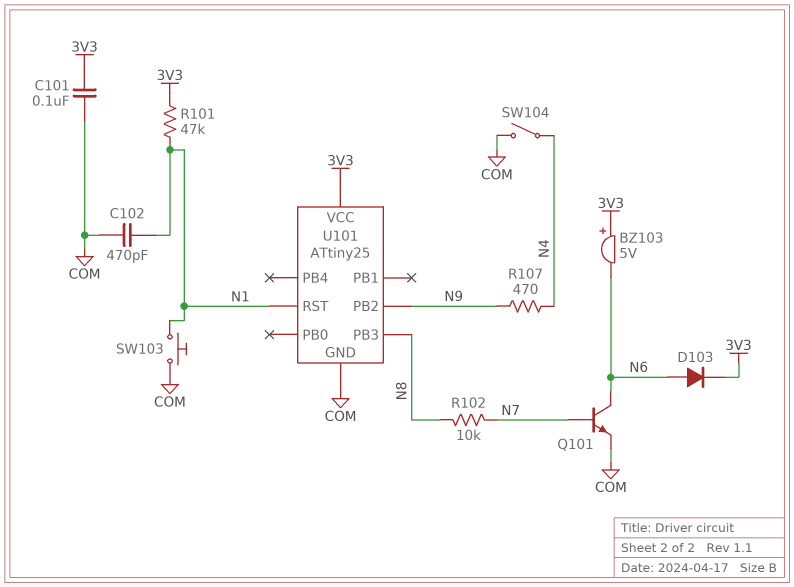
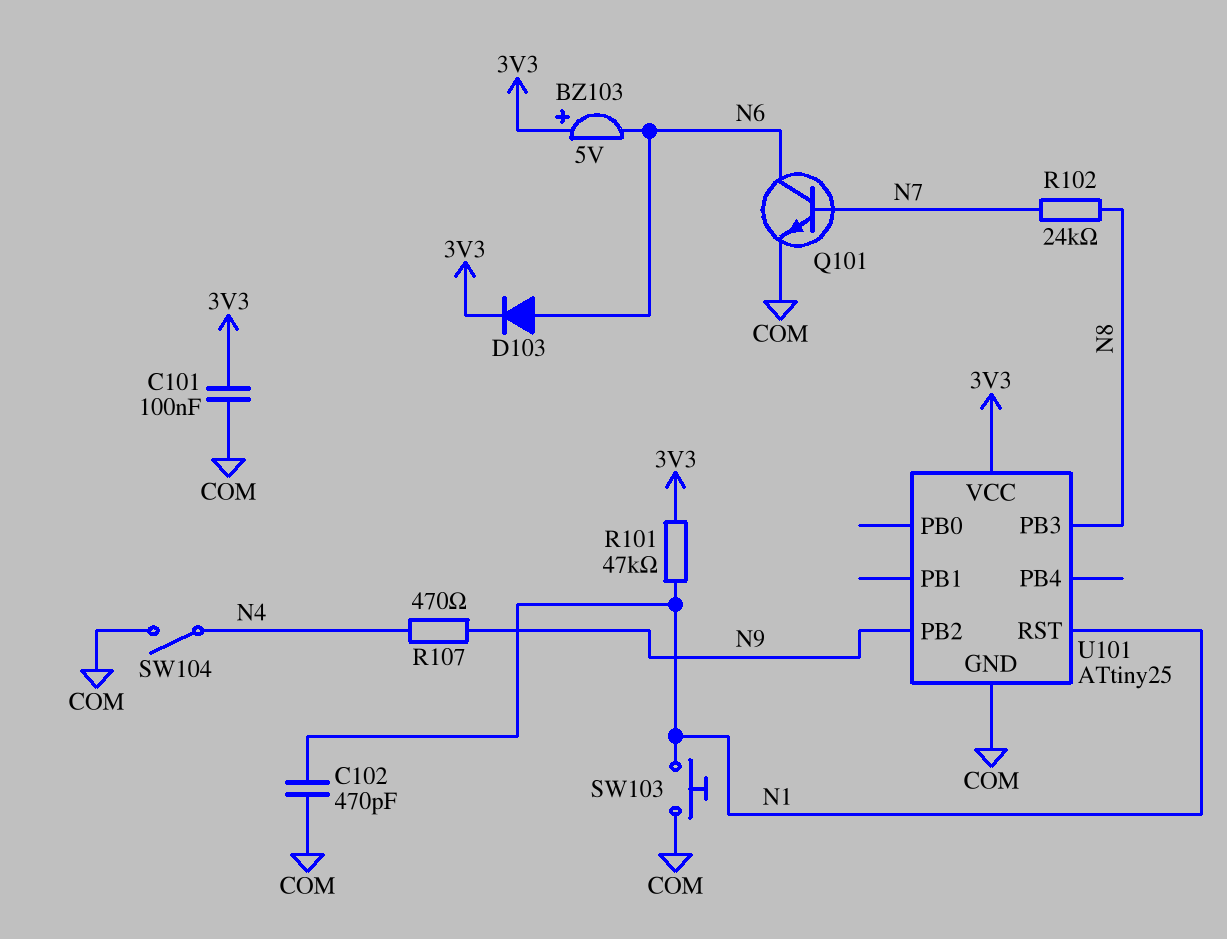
R102: 10k (N7, N8) -> 24k (N7, N8)

